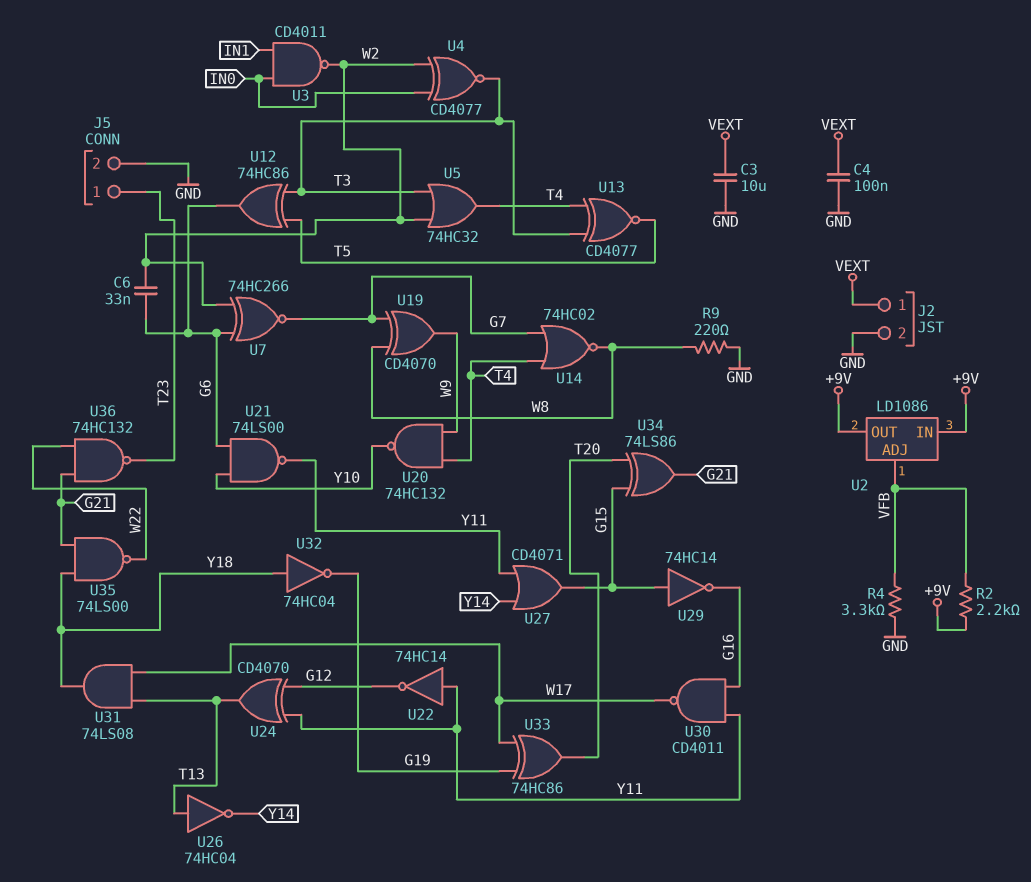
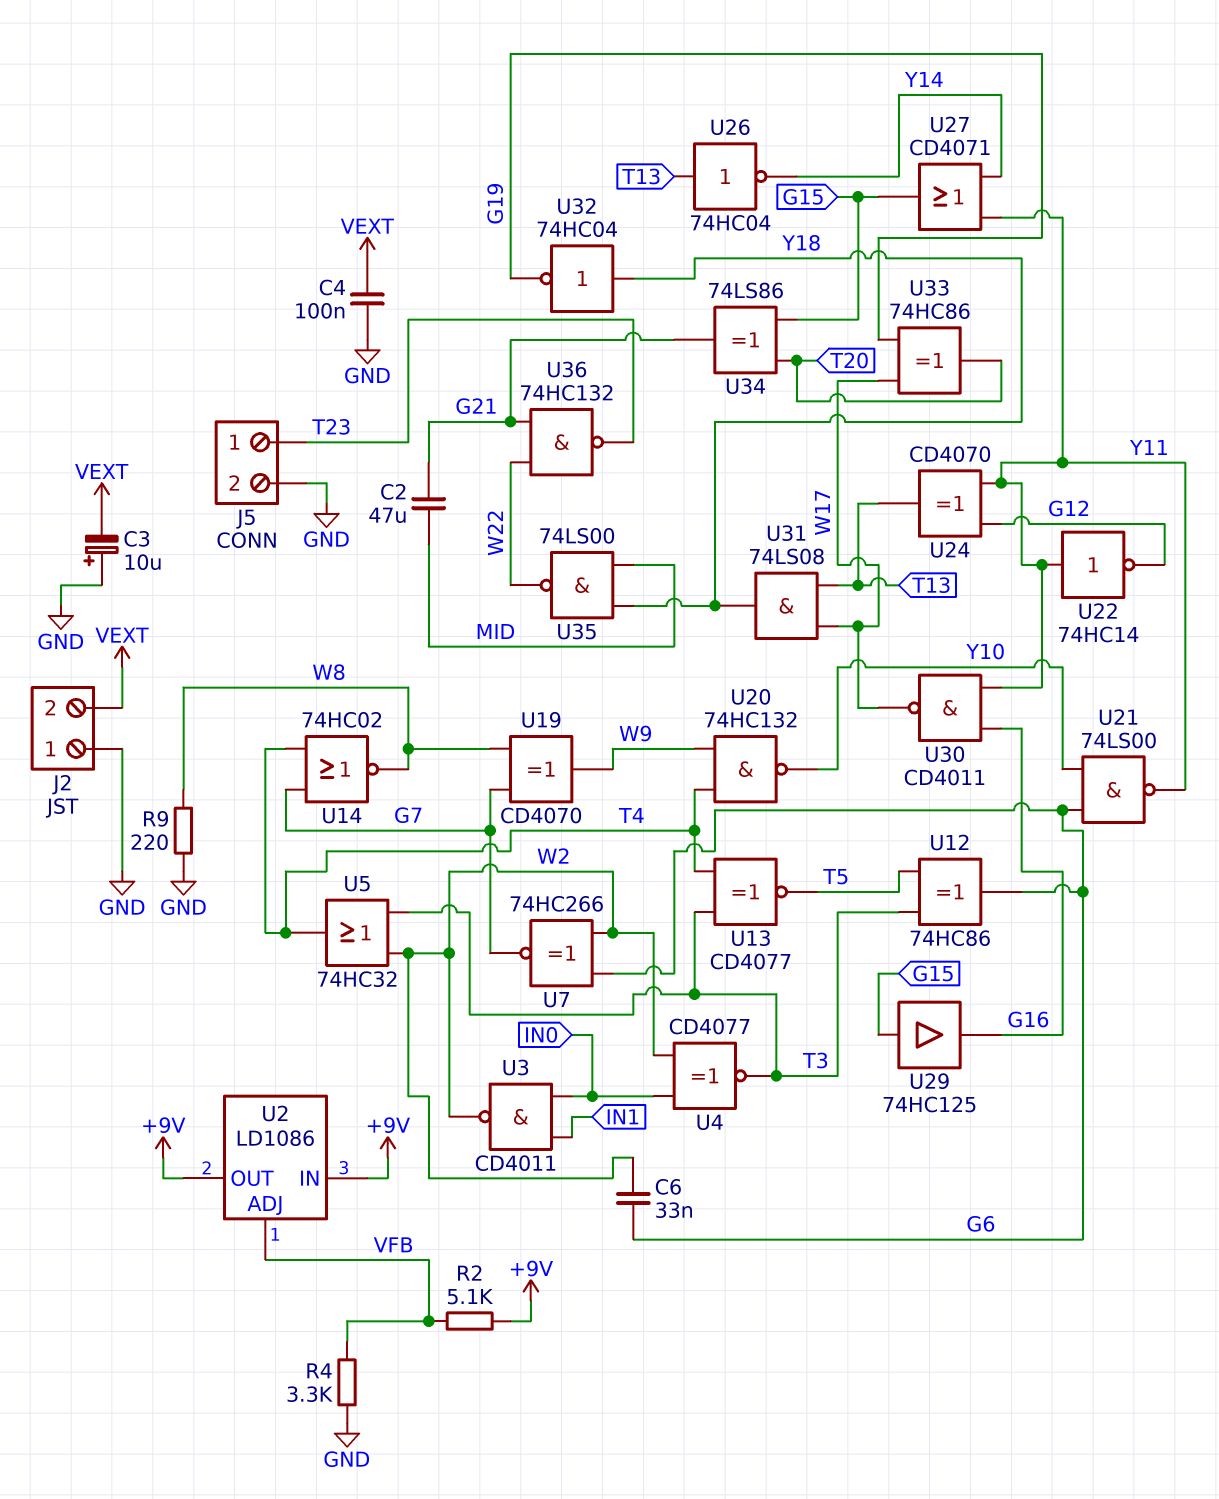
C2: none -> 47uF (G21, MID)
C3: 10uF (GND, VEXT) -> 10uF (plus GND, minus VEXT)
J2 pin 1: VEXT -> GND
J2 pin 2: GND -> VEXT
R2: 2.2k (+9V, VFB) -> 5.1k (+9V, VFB)
U29: NOT 74HC14 (in G15, out G16) -> buffer 74HC125 (in G15, out G16)
U35: NAND 74LS00 (in G21, in Y18, out W22) -> NAND 74LS00 (in MID, in Y18, out W22)

